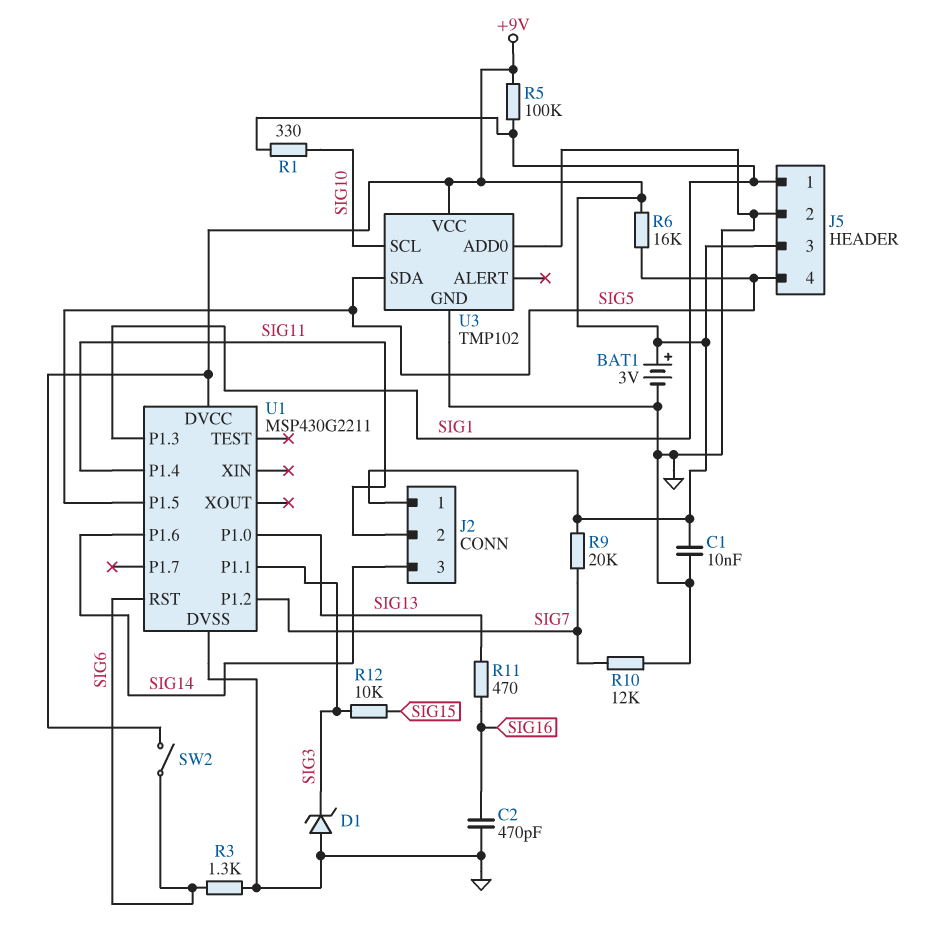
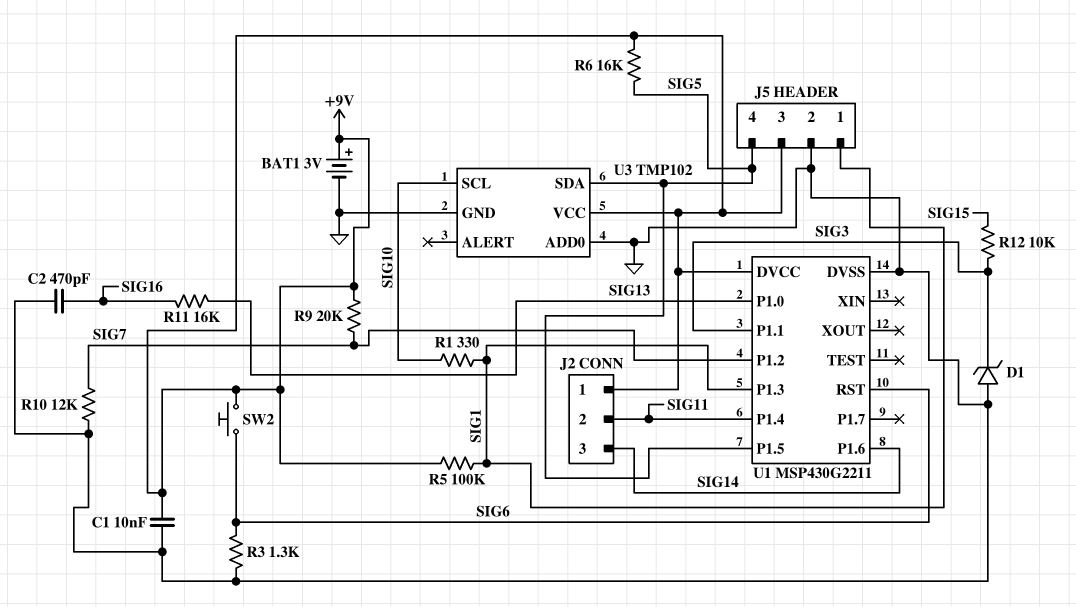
R11: 470 (SIG13, SIG16) -> 16k (SIG13, SIG16)
SW2: switch (+9V, SIG6) -> button (+9V, SIG6)

